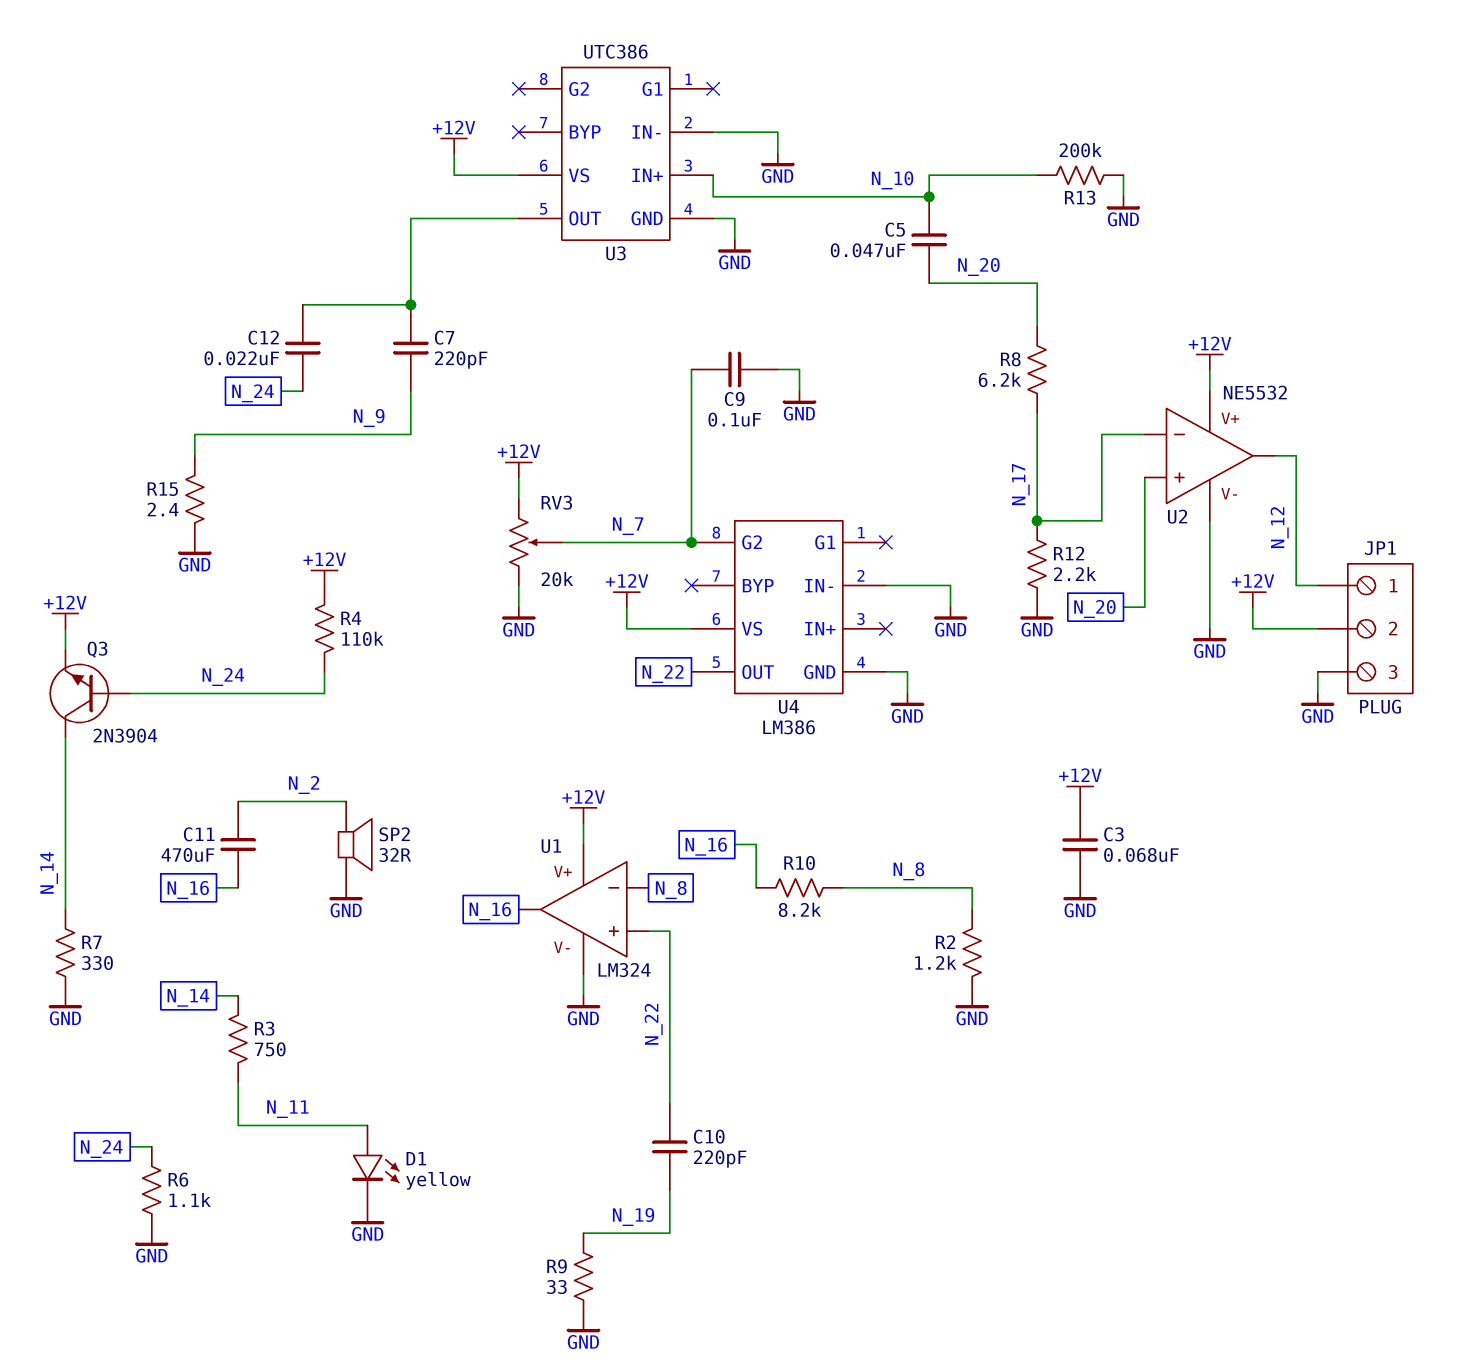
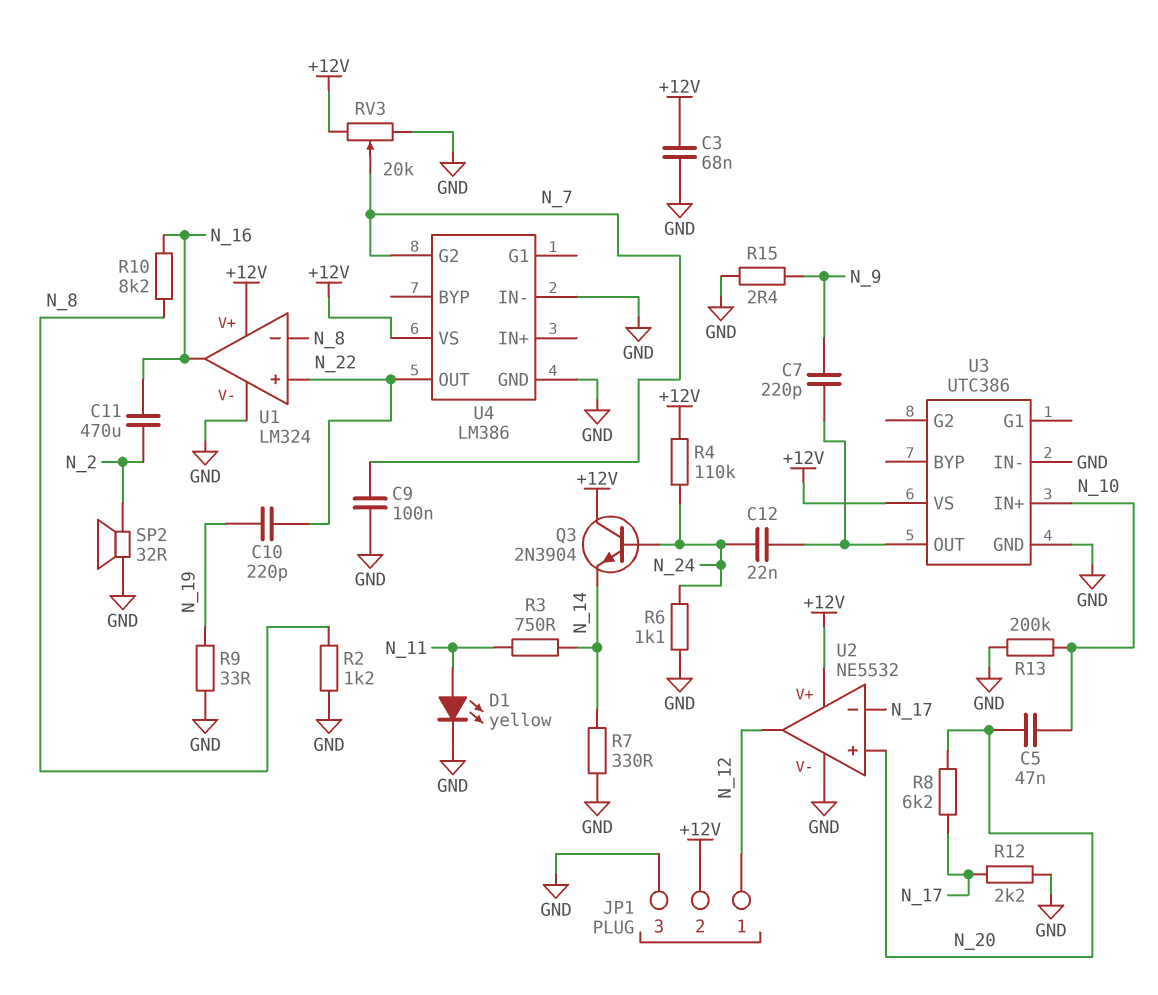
Q3: NPN 2N3904 (B N_24, C N_14, E +12V) -> NPN 2N3904 (B N_24, C +12V, E N_14)

